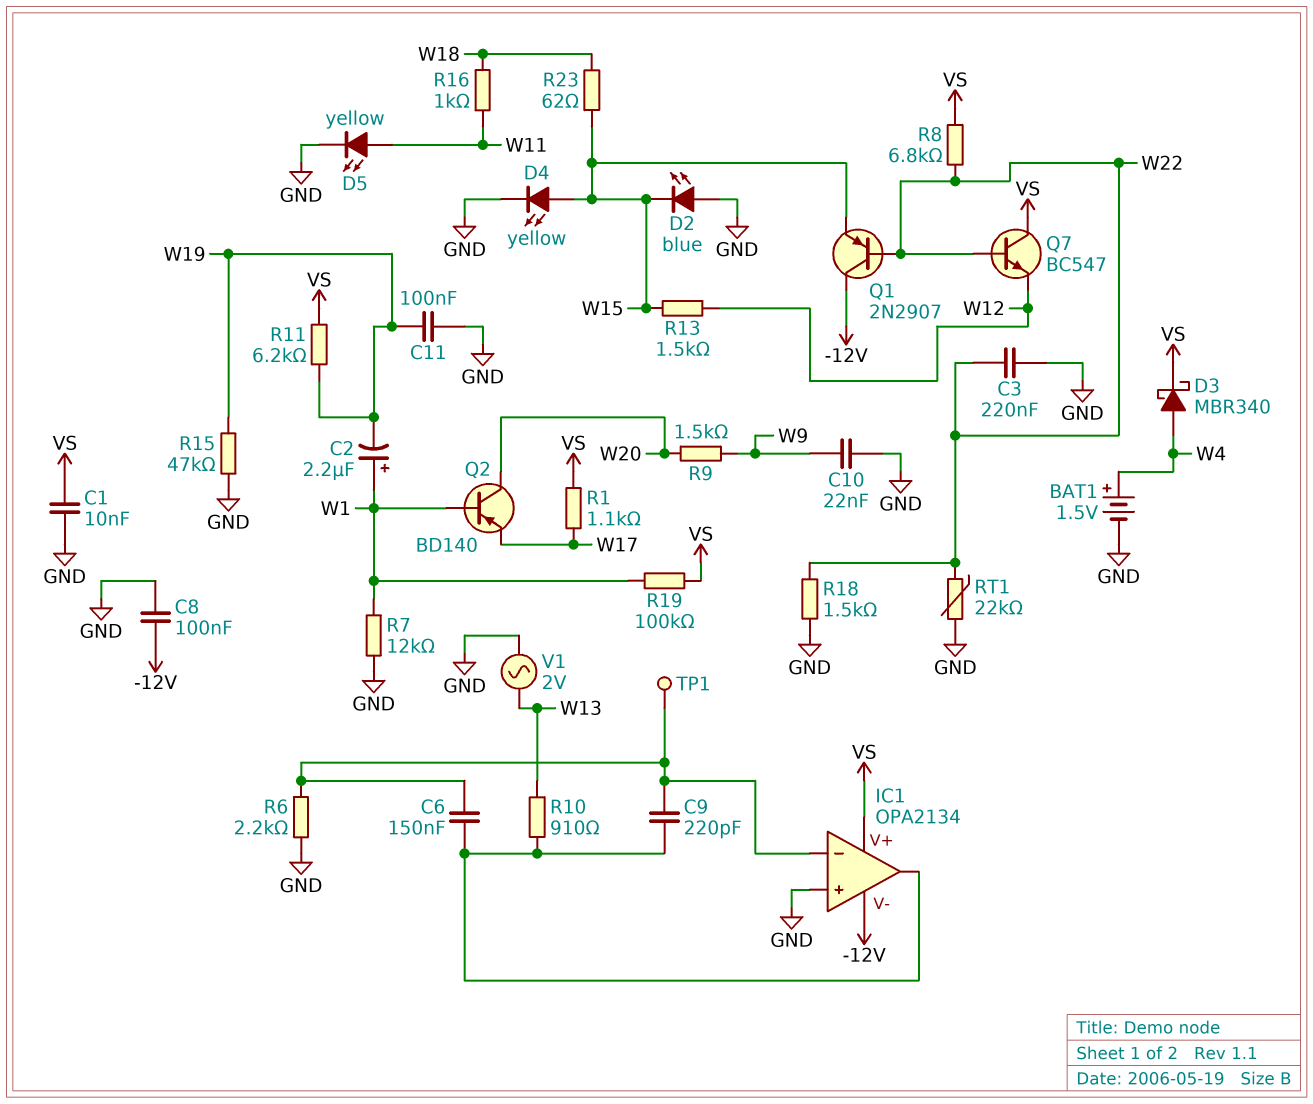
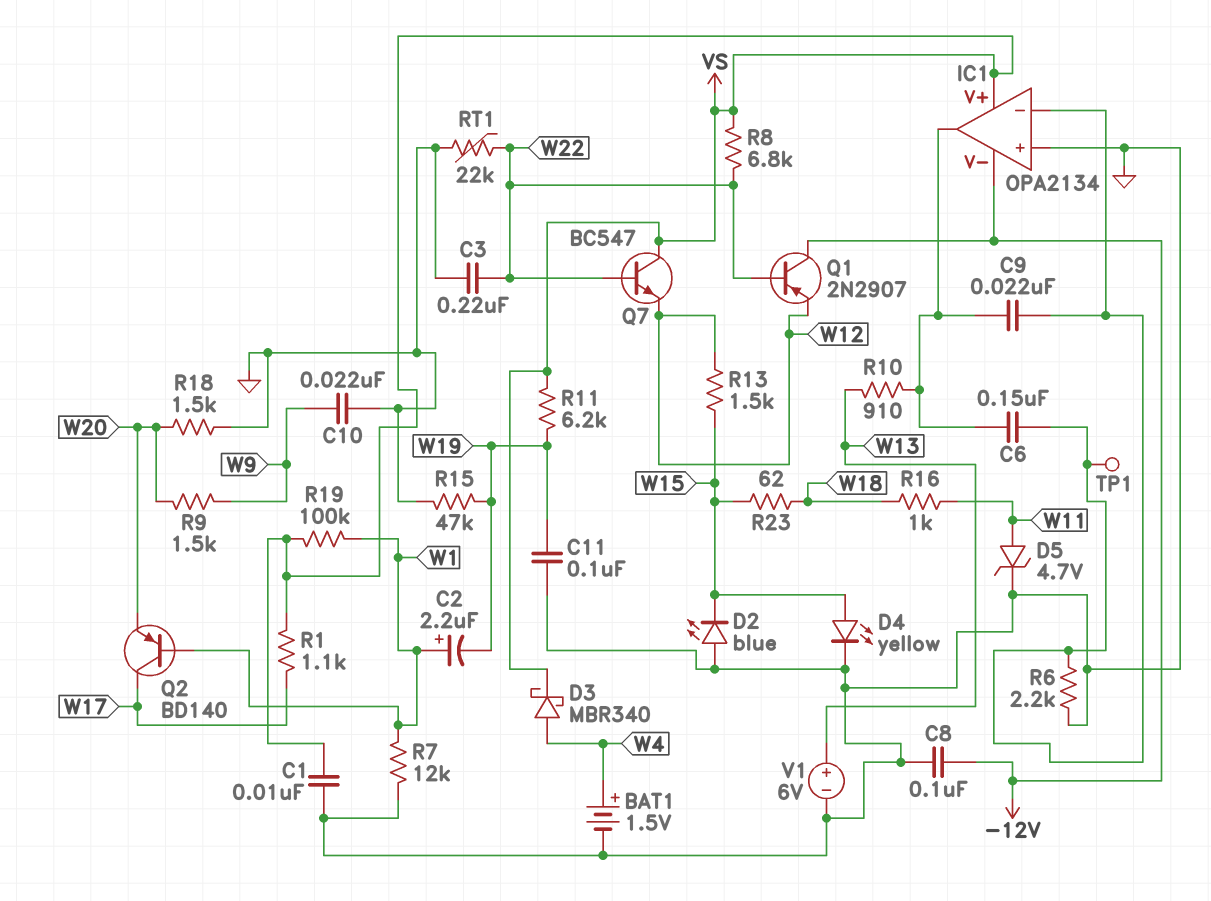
C9: 220pF (IC1/in-, IC1/out) -> 22nF (IC1/in-, IC1/out)
D5: LED yellow (A W11, K GND) -> zener 4.7V (A W11, K GND)
Q1: PNP 2N2907 (B W22, C -12V, E W15) -> PNP 2N2907 (B W22, C -12V, E W12)
Q2: PNP BD140 (B W1, C W20, E W17) -> PNP BD140 (B W1, C W17, E W20)
R18: 1.5k (GND, W22) -> 1.5k (GND, W20)
V1: AC 2V (GND, W13) -> 6V (plus W13, minus GND)

